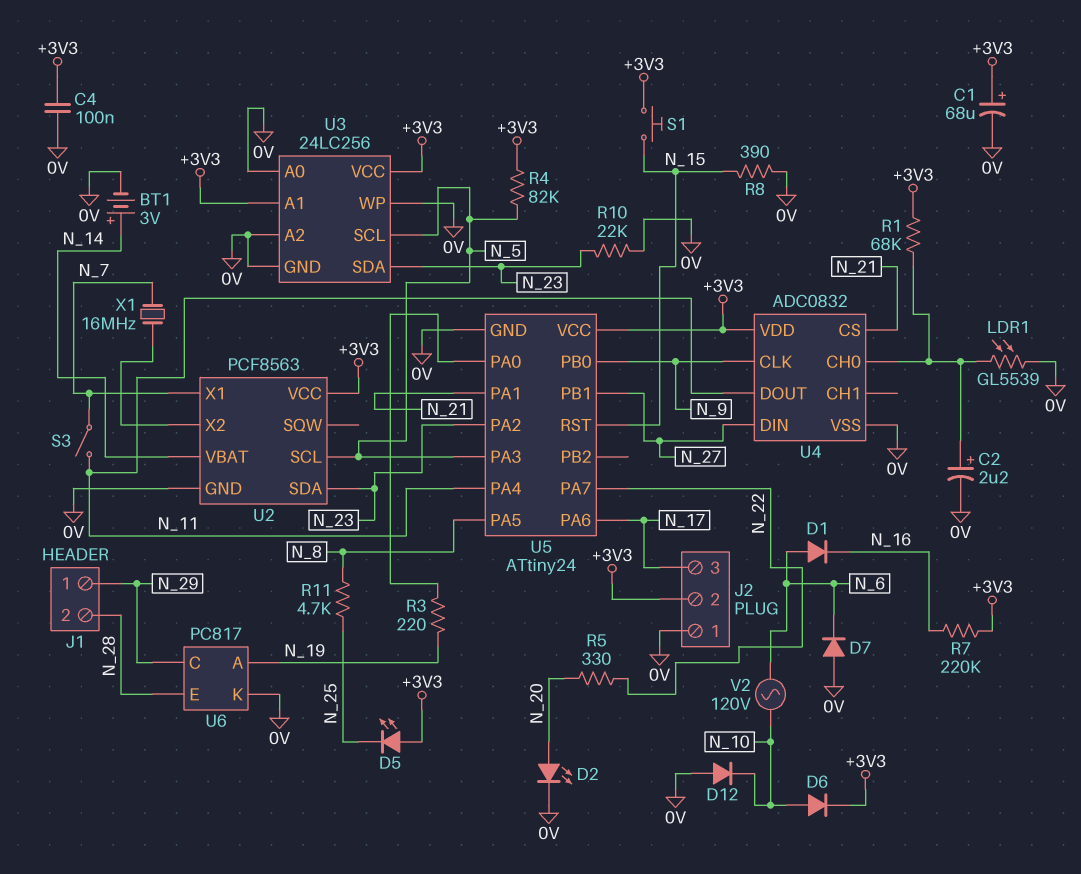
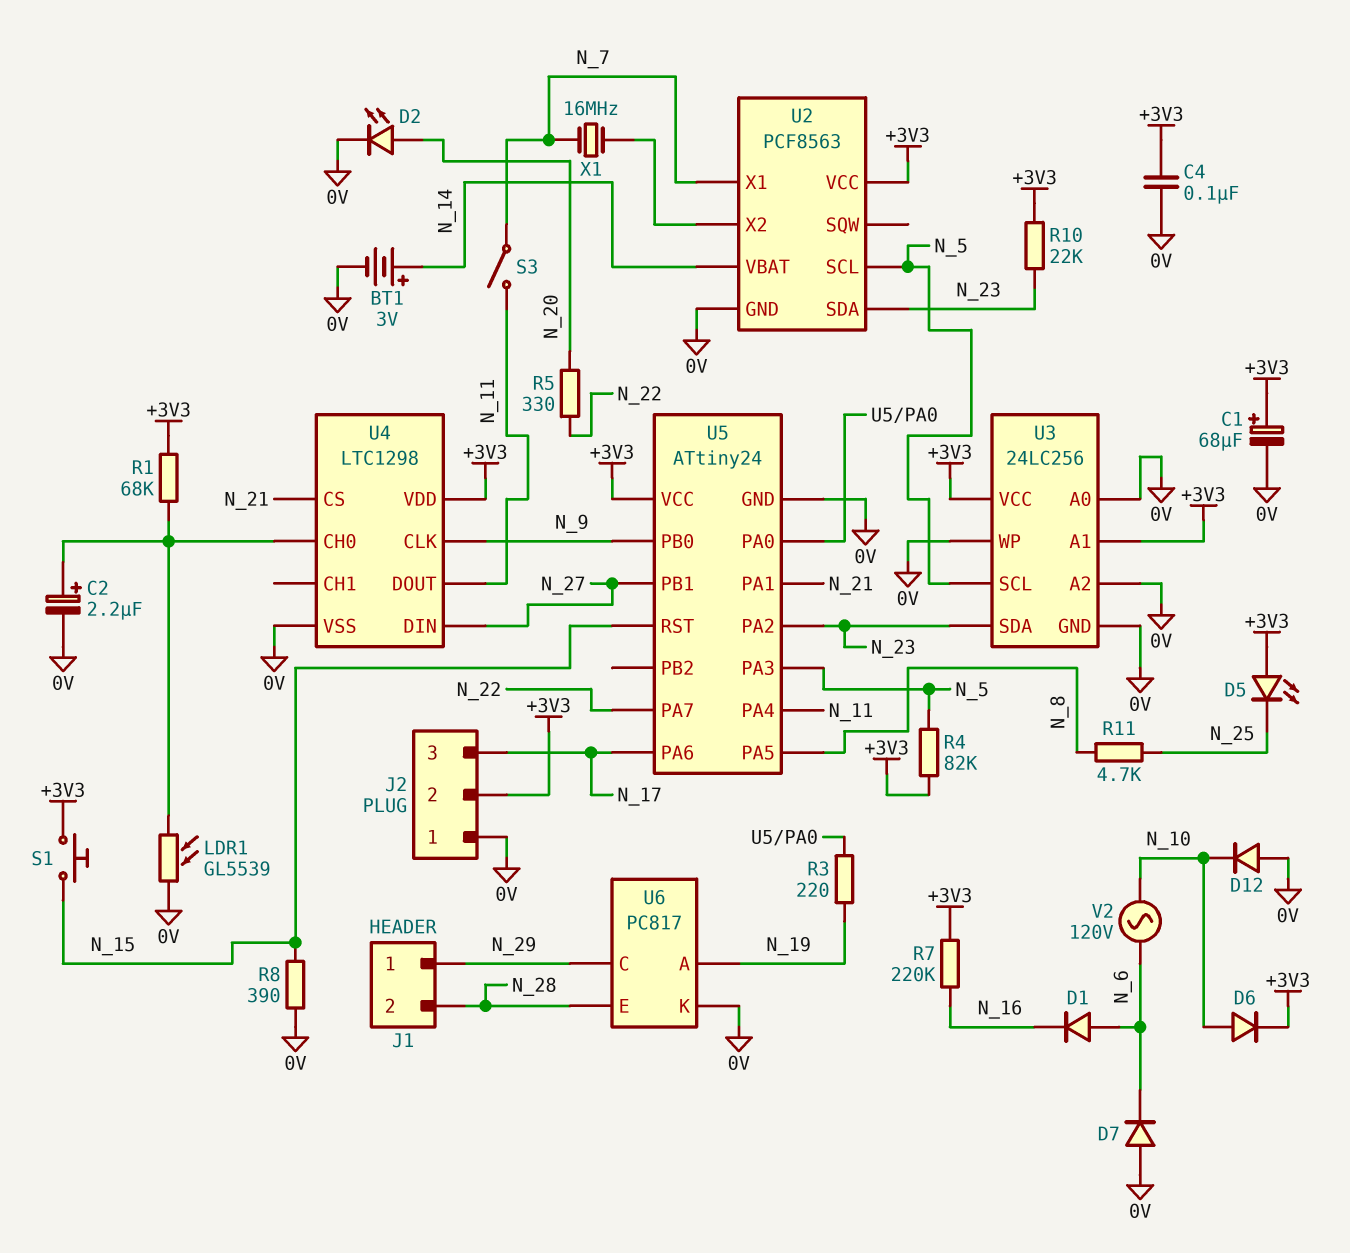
R10: 22k (0V, N_23) -> 22k (+3V3, N_23)
U4: ADC0832 -> LTC1298

